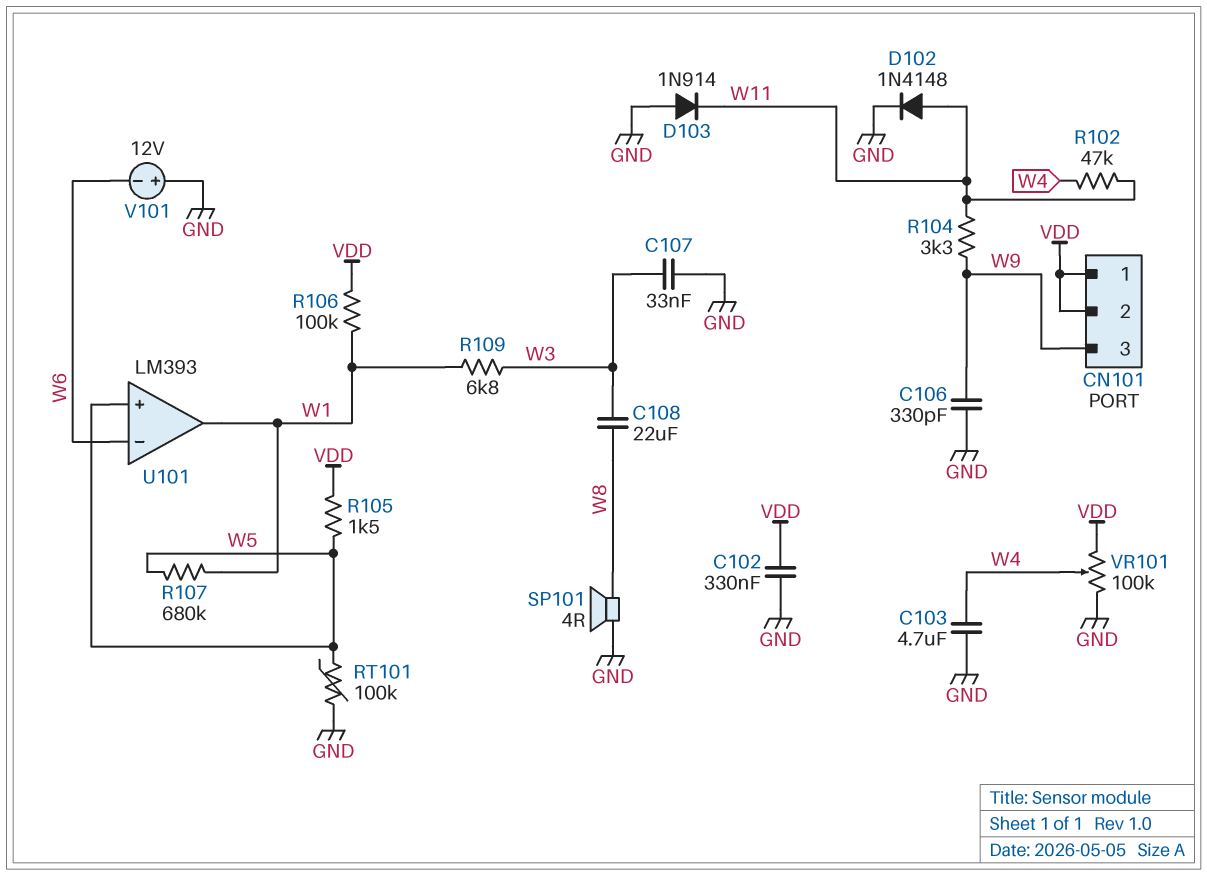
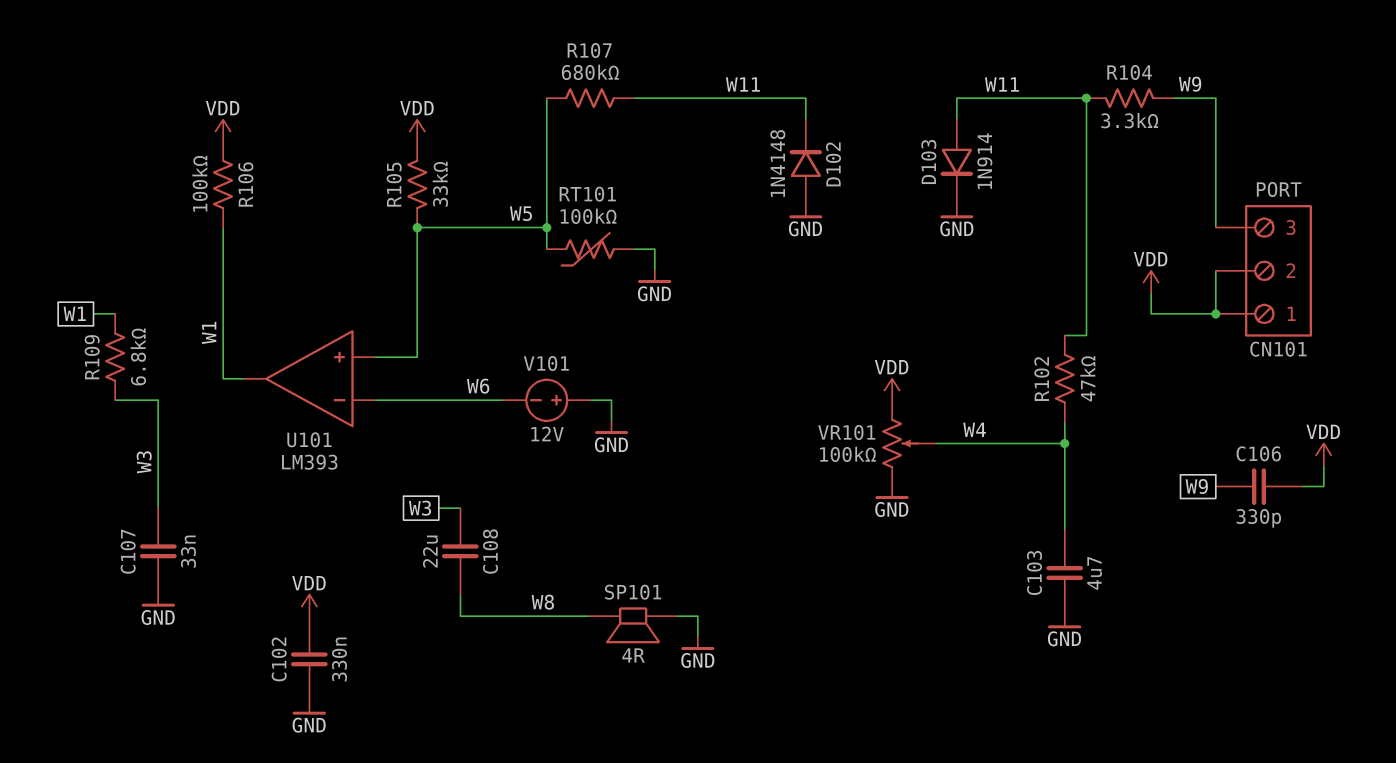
C106: 330pF (GND, W9) -> 330pF (VDD, W9)
D102: diode 1N4148 (A W11, K GND) -> diode 1N4148 (A GND, K W11)
D103: diode 1N914 (A GND, K W11) -> diode 1N914 (A W11, K GND)
R105: 1.5k (VDD, W5) -> 33k (VDD, W5)
R107: 680k (W1, W5) -> 680k (W5, W11)

